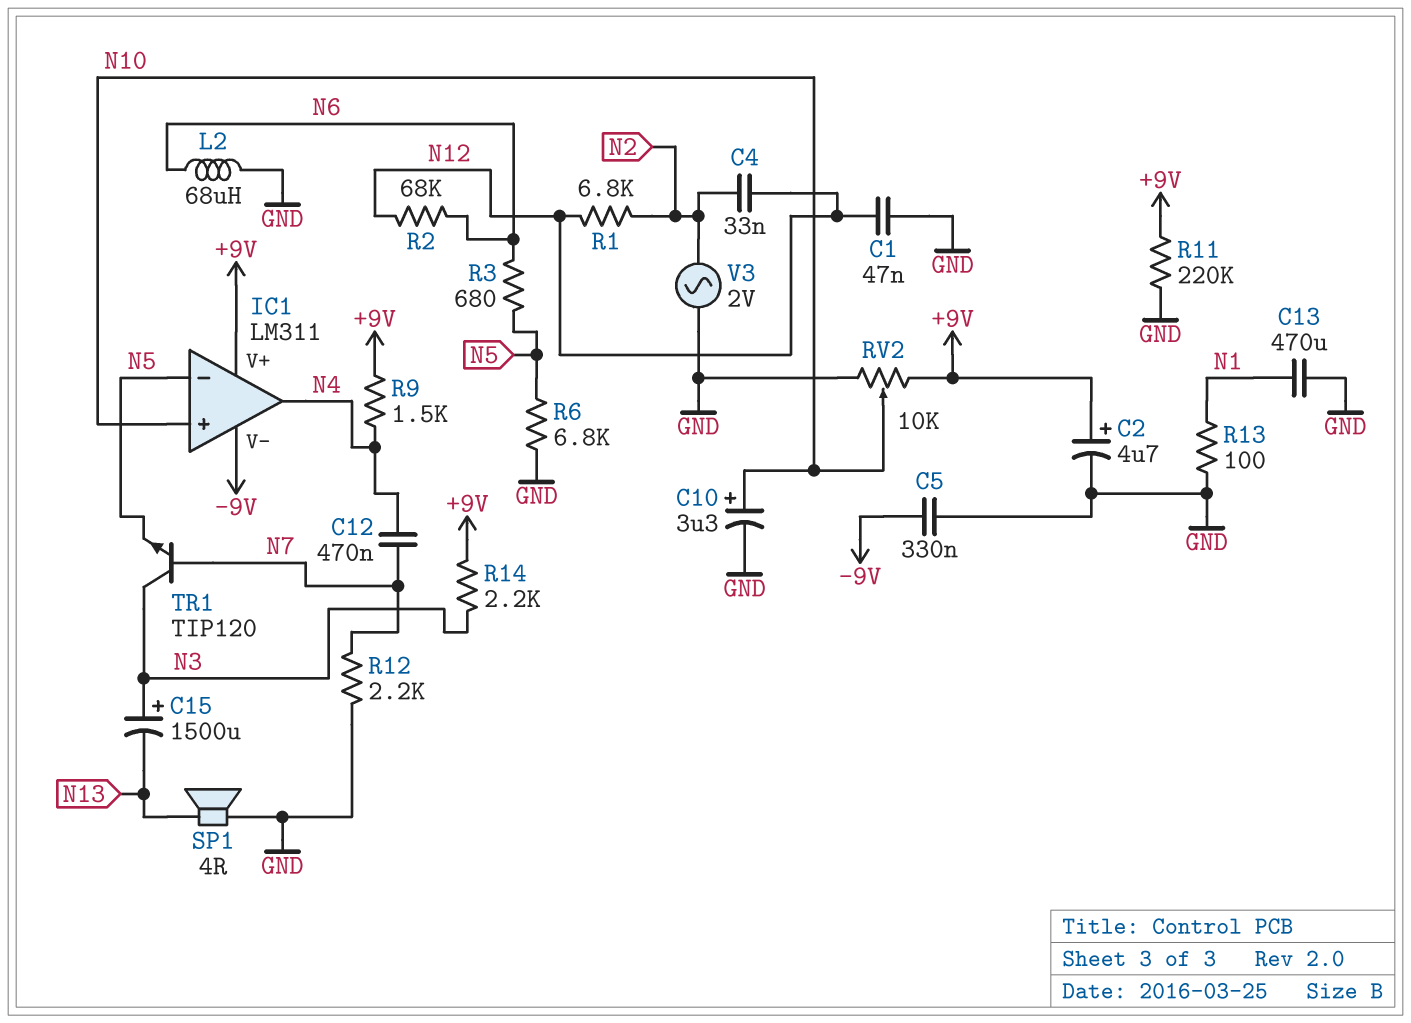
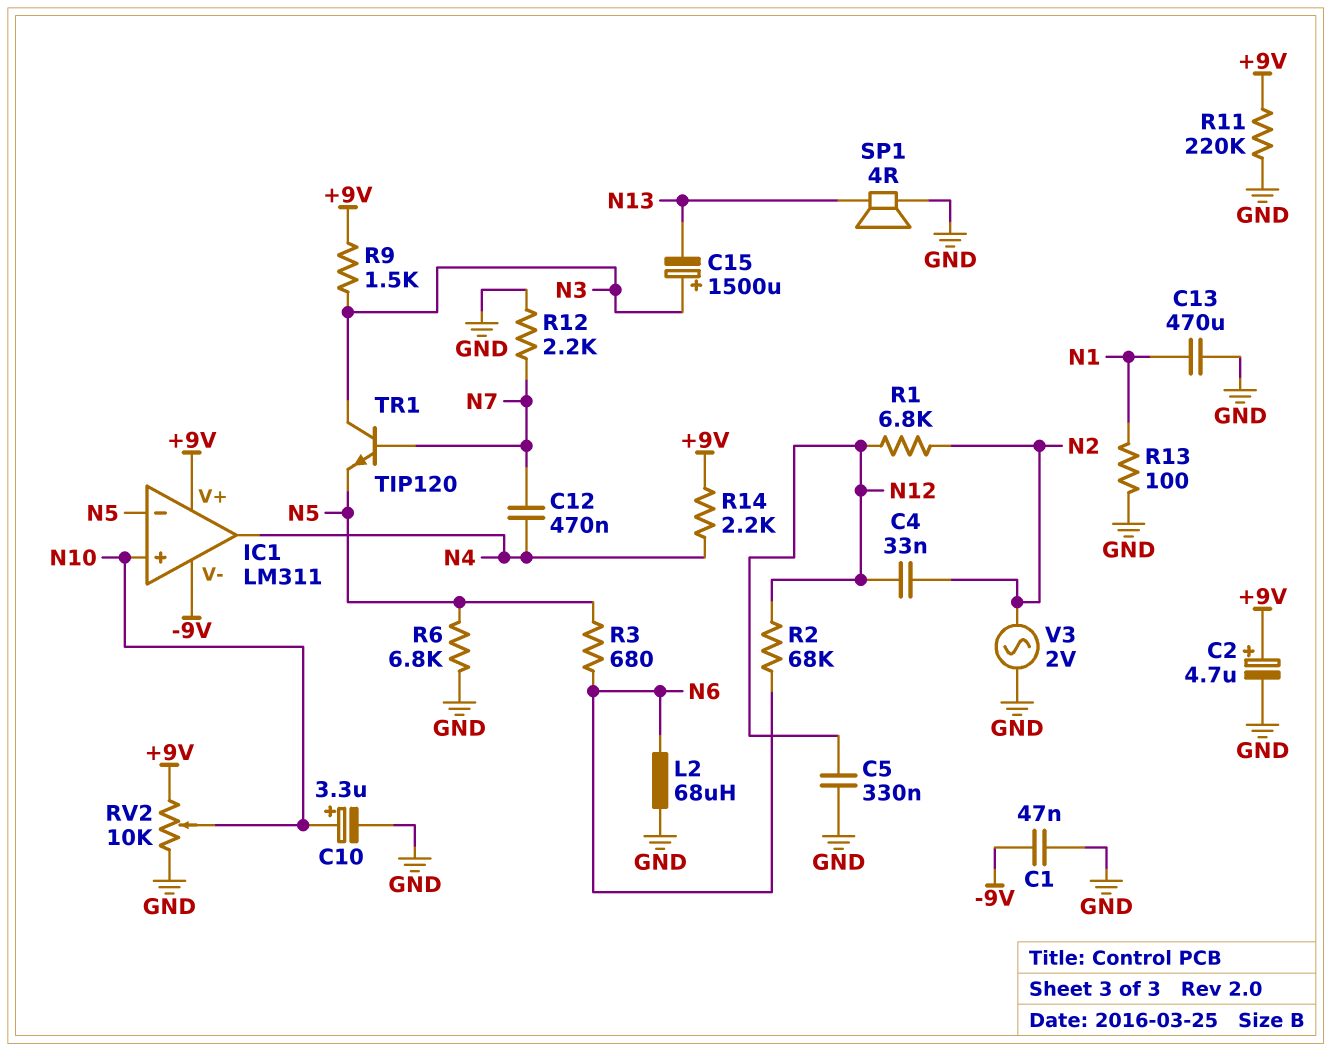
C1: 47nF (GND, N12) -> 47nF (-9V, GND)
C5: 330nF (-9V, GND) -> 330nF (GND, N12)
R9: 1.5k (+9V, N4) -> 1.5k (+9V, N3)
R14: 2.2k (+9V, N3) -> 2.2k (+9V, N4)

